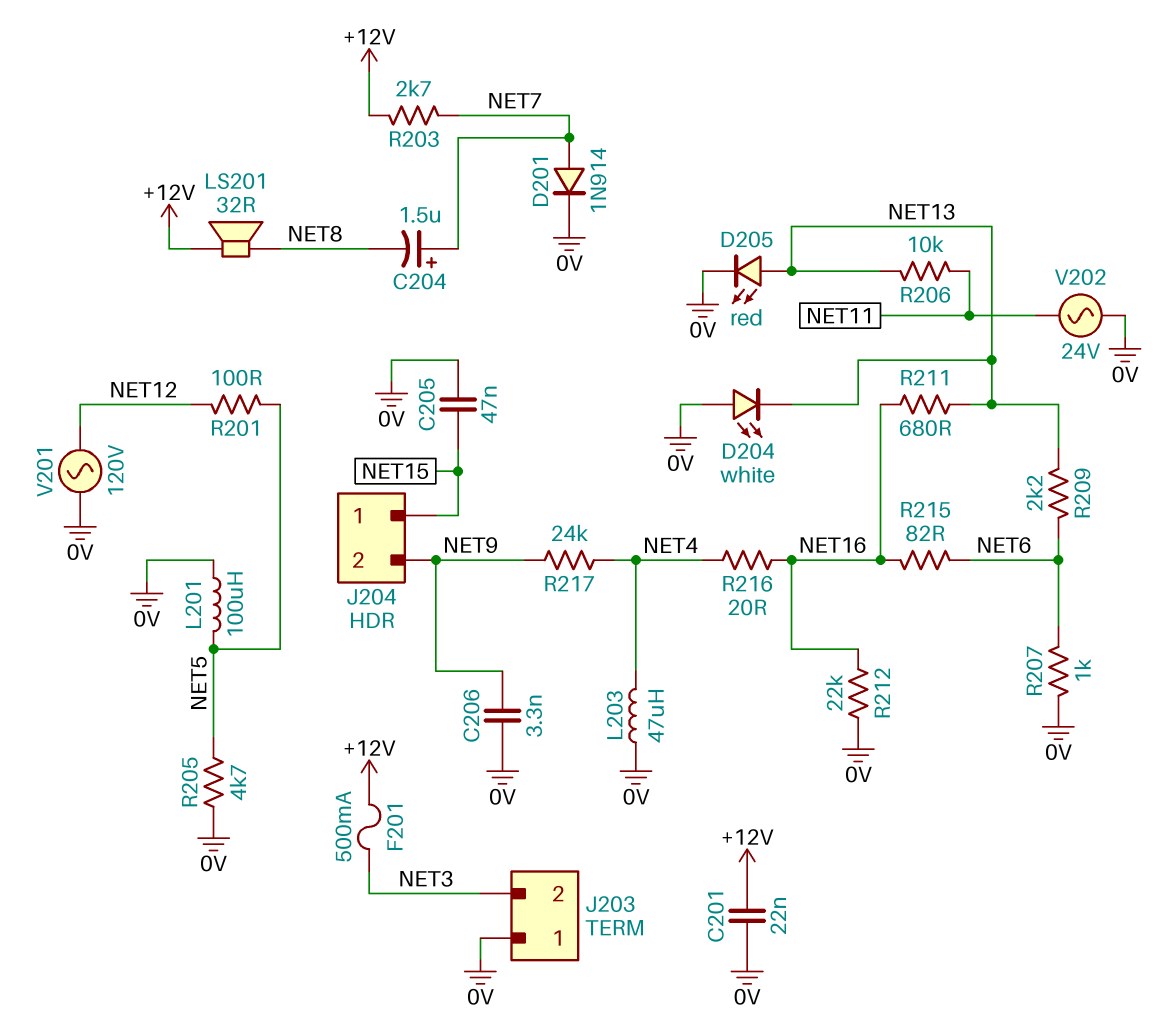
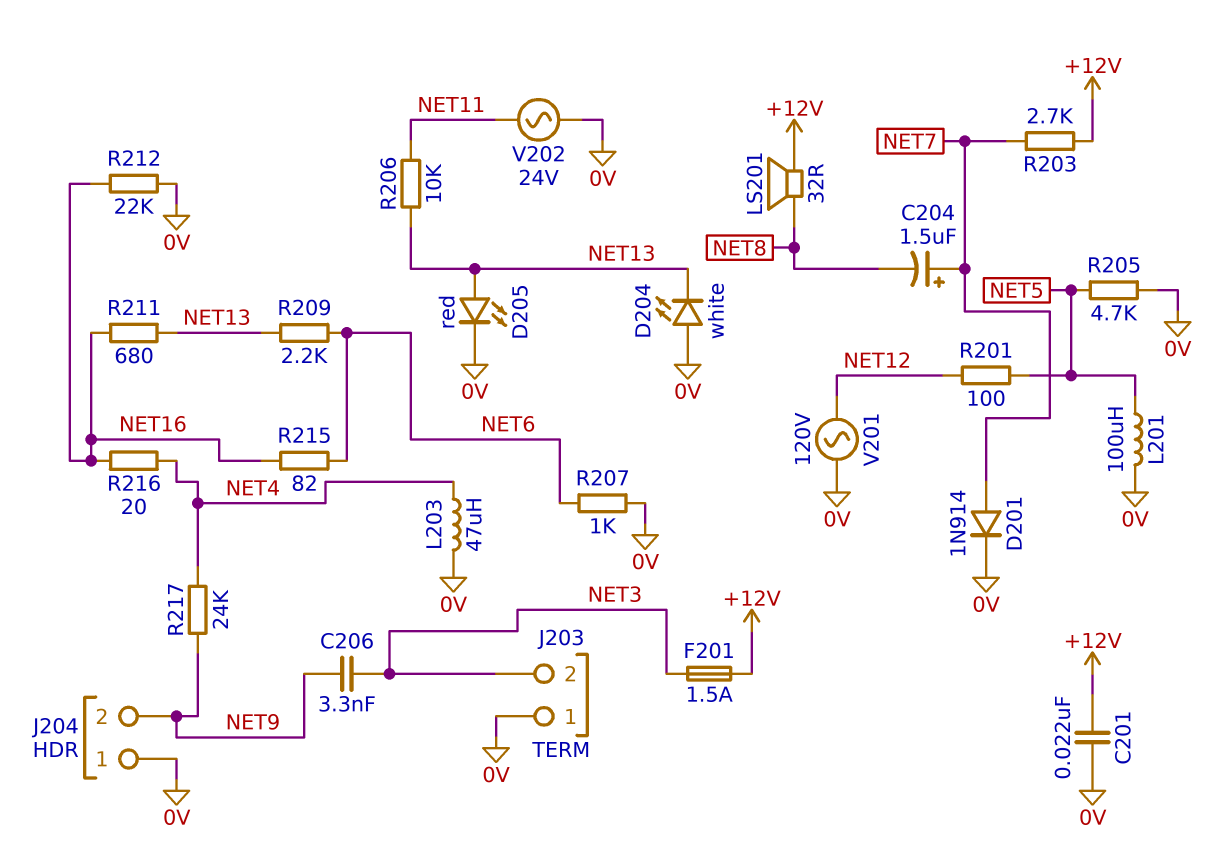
C205: 47nF (0V, NET15) -> none
C206: 3.3nF (0V, NET9) -> 3.3nF (NET3, NET9)
F201: 500mA (+12V, NET3) -> 1.5A (+12V, NET3)
J204 pin 1: NET15 -> 0V

